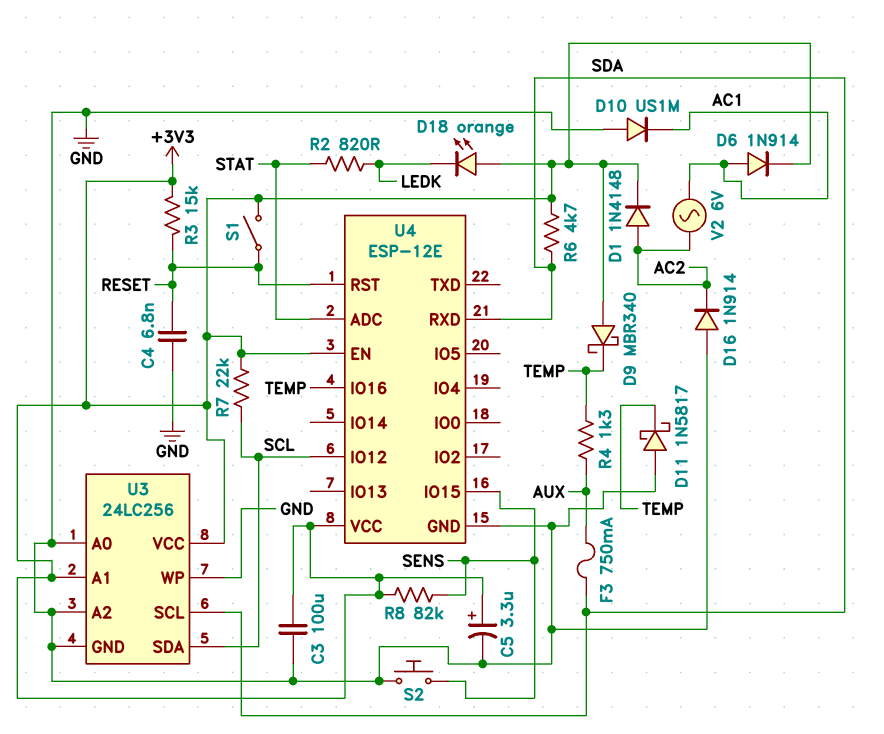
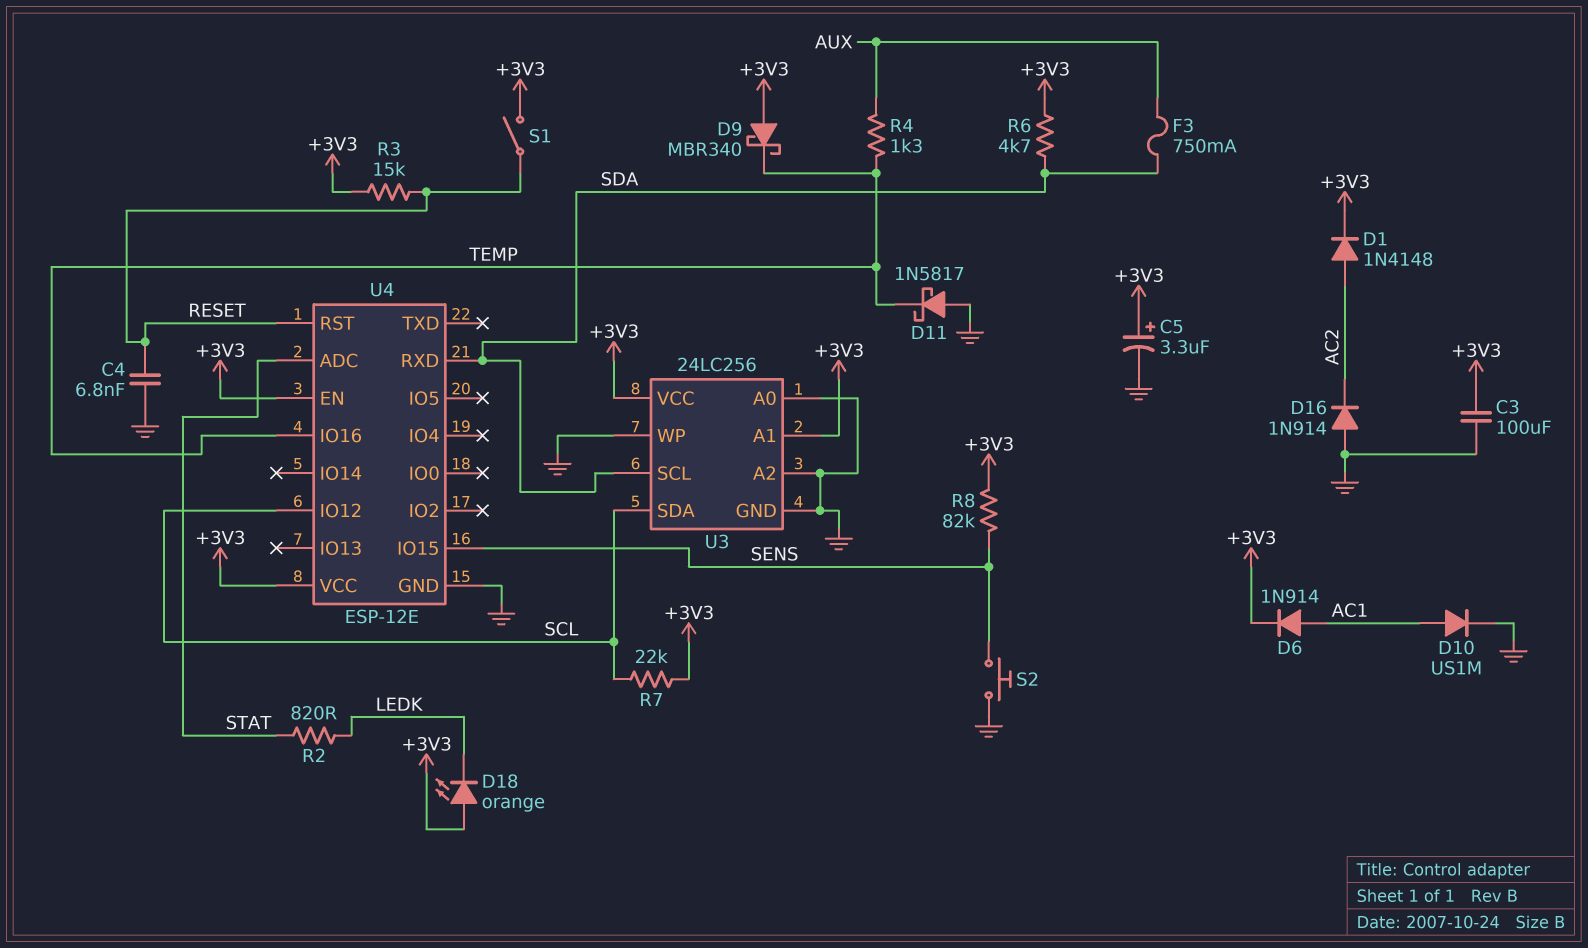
D10: diode US1M (A GND, K AC1) -> diode US1M (A AC1, K GND)
V2: AC 6V (AC1, AC2) -> none

